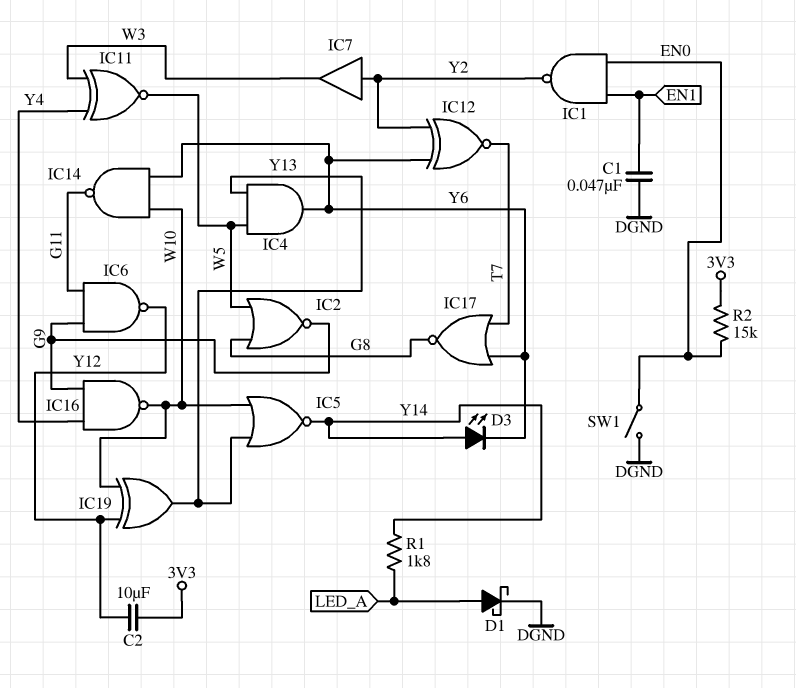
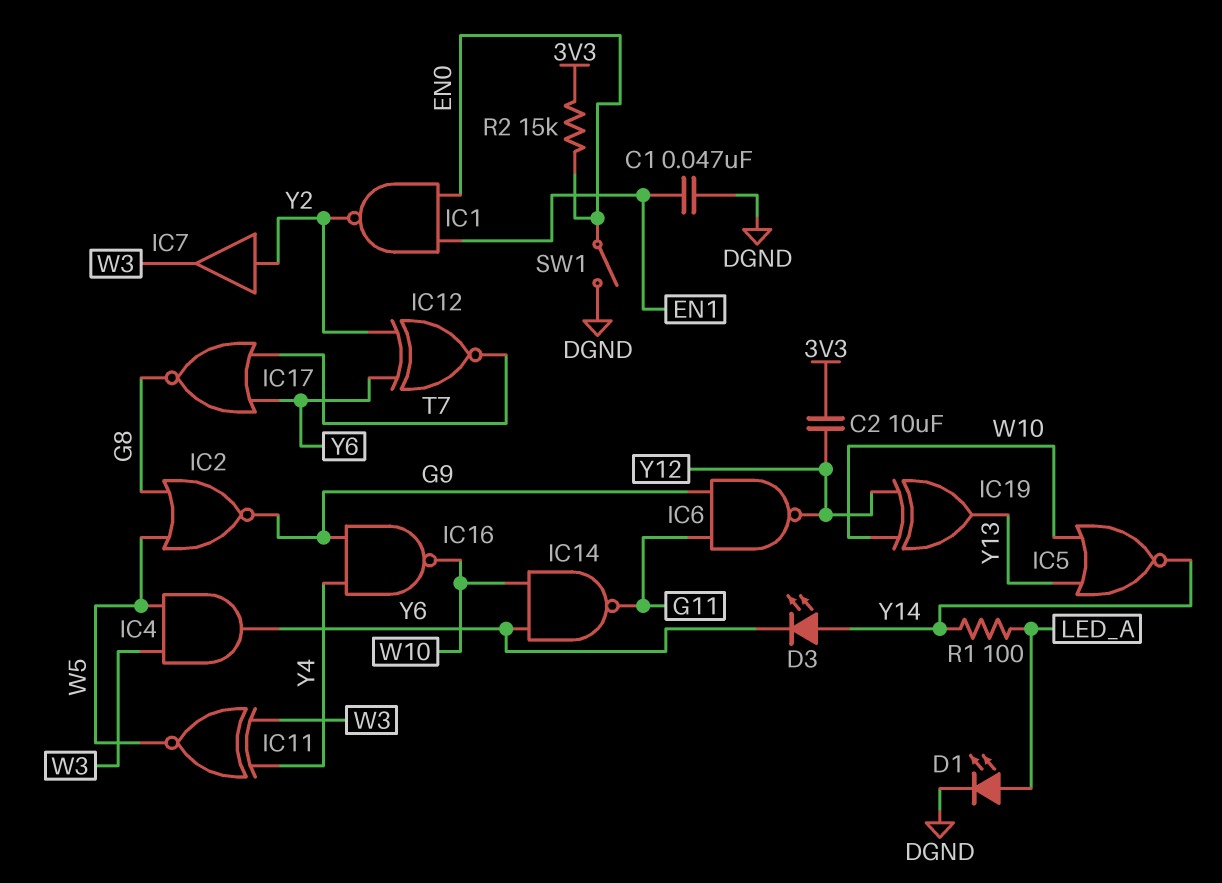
D1: schottky (A LED_A, K DGND) -> LED (A LED_A, K DGND)
IC4: AND (in W5, in Y13, out Y6) -> AND (in W3, in W5, out Y6)
R1: 1.8k (LED_A, Y14) -> 100 (LED_A, Y14)

